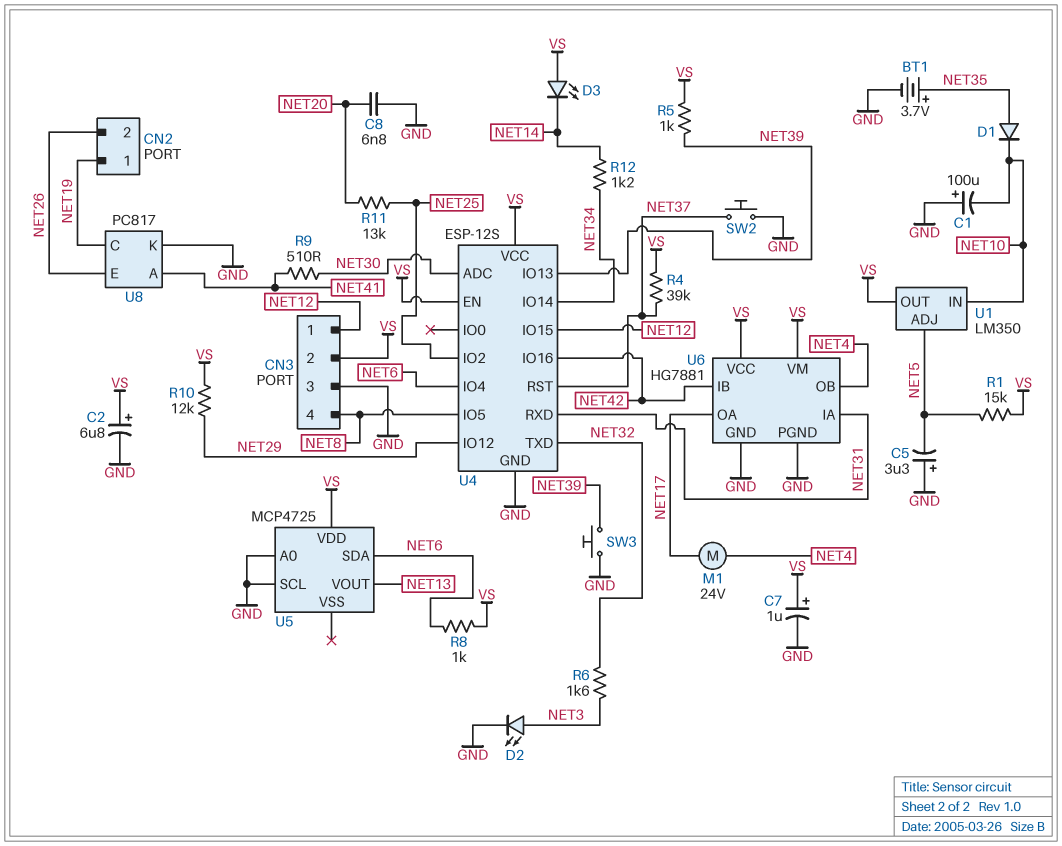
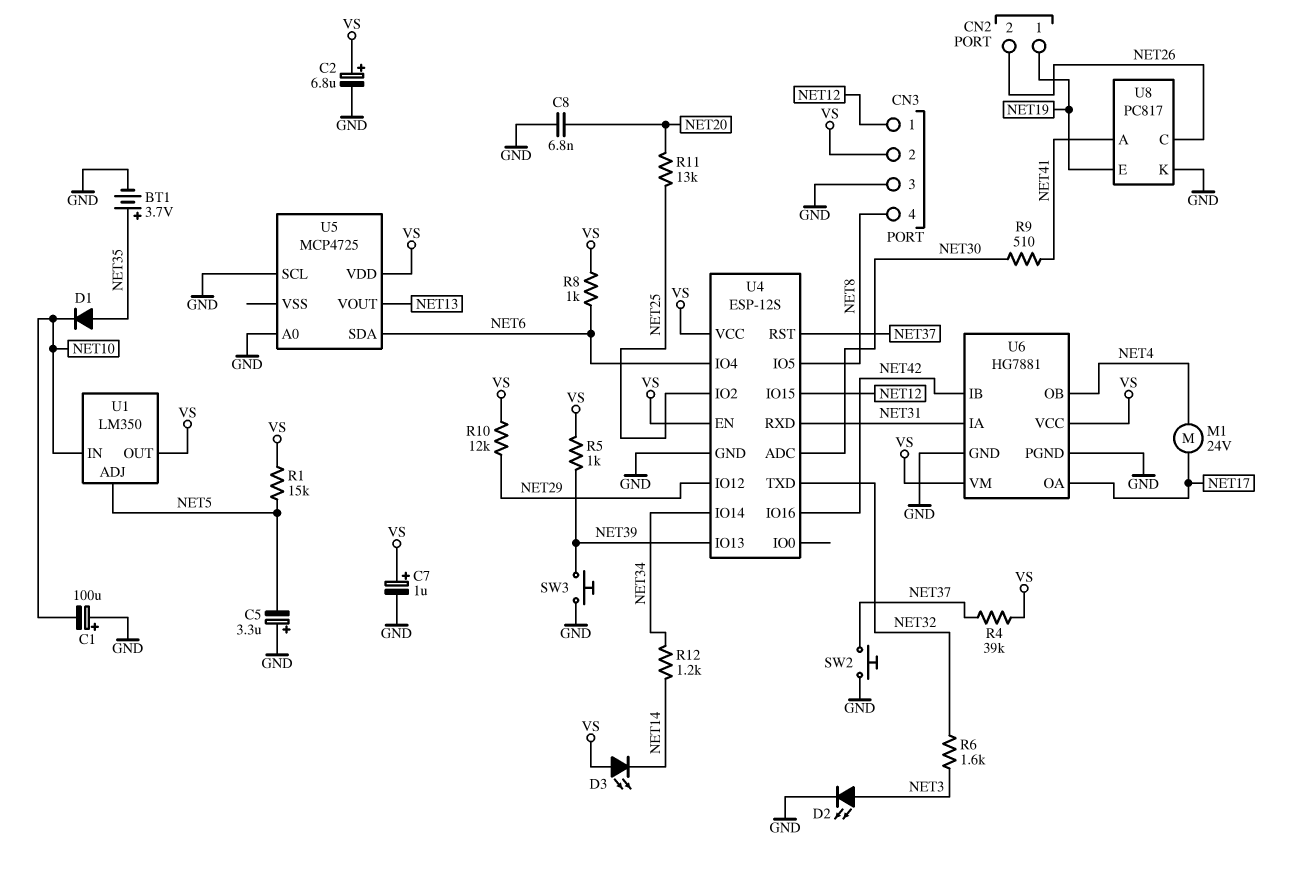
U8 pin C: NET19 -> NET26
U8 pin E: NET26 -> NET19

